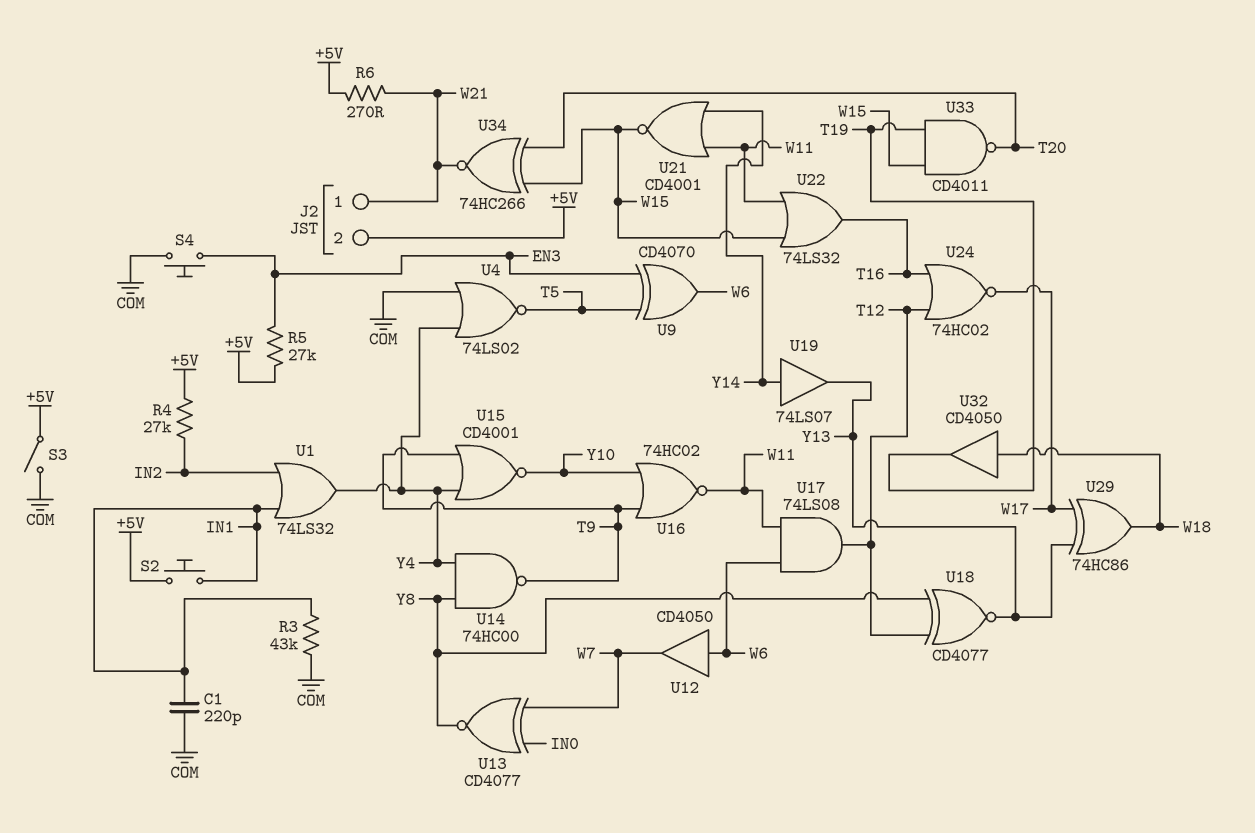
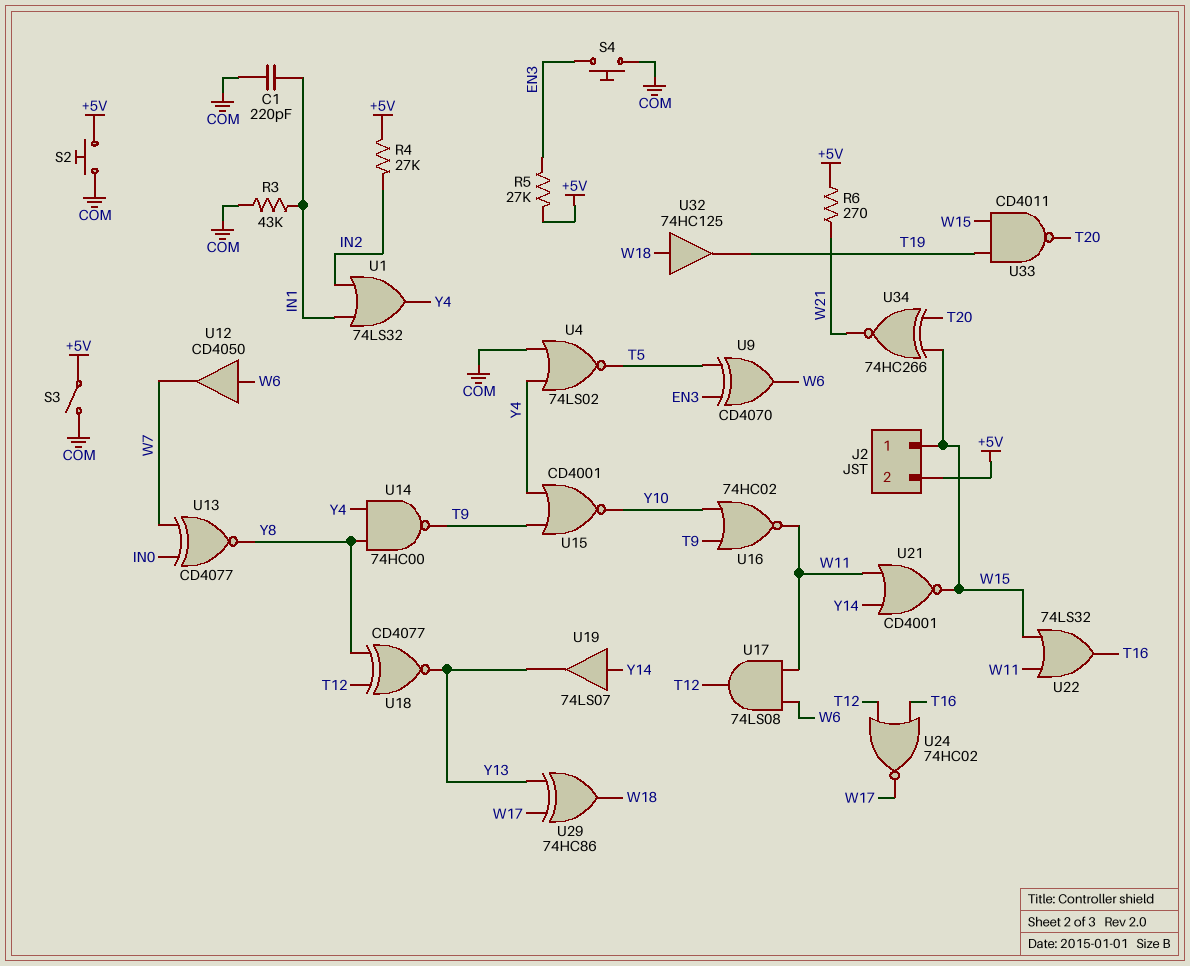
J2 pin 1: W21 -> W15
S2: button (+5V, IN1) -> button (+5V, COM)
U32: buffer CD4050 (in W18, out T19) -> buffer 74HC125 (in W18, out T19)

